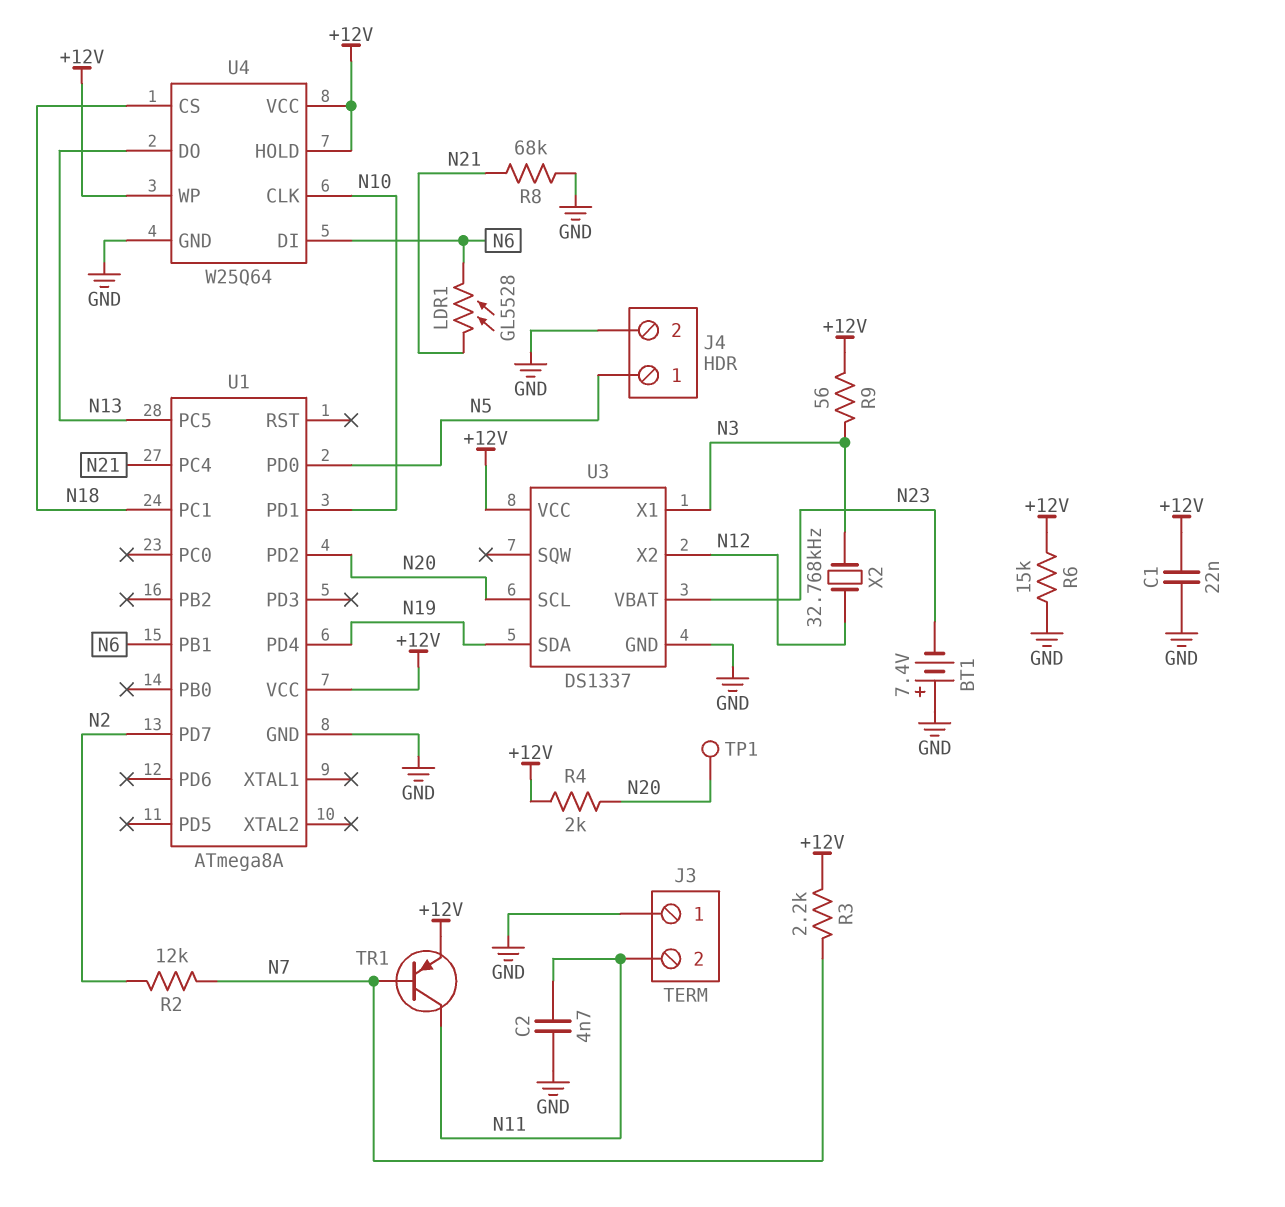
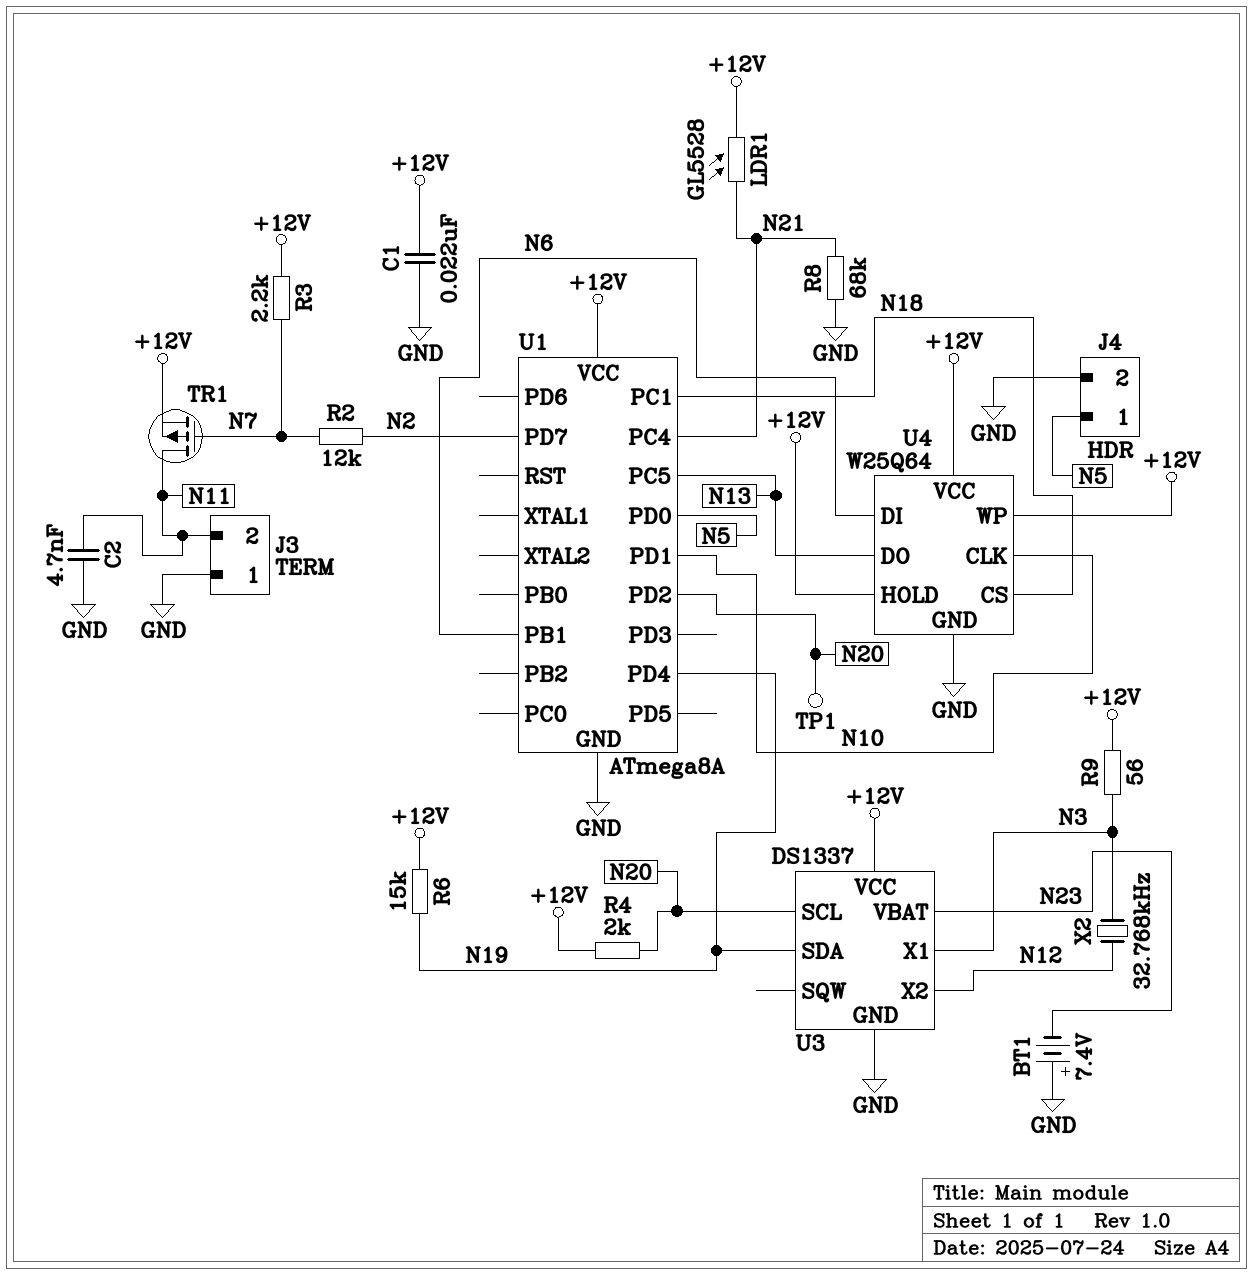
LDR1: GL5528 (N6, N21) -> GL5528 (+12V, N21)
R6: 15k (+12V, GND) -> 15k (+12V, N19)
TR1: PNP (B N7, C N11, E +12V) -> PMOS (G N7, D N11, S +12V)

